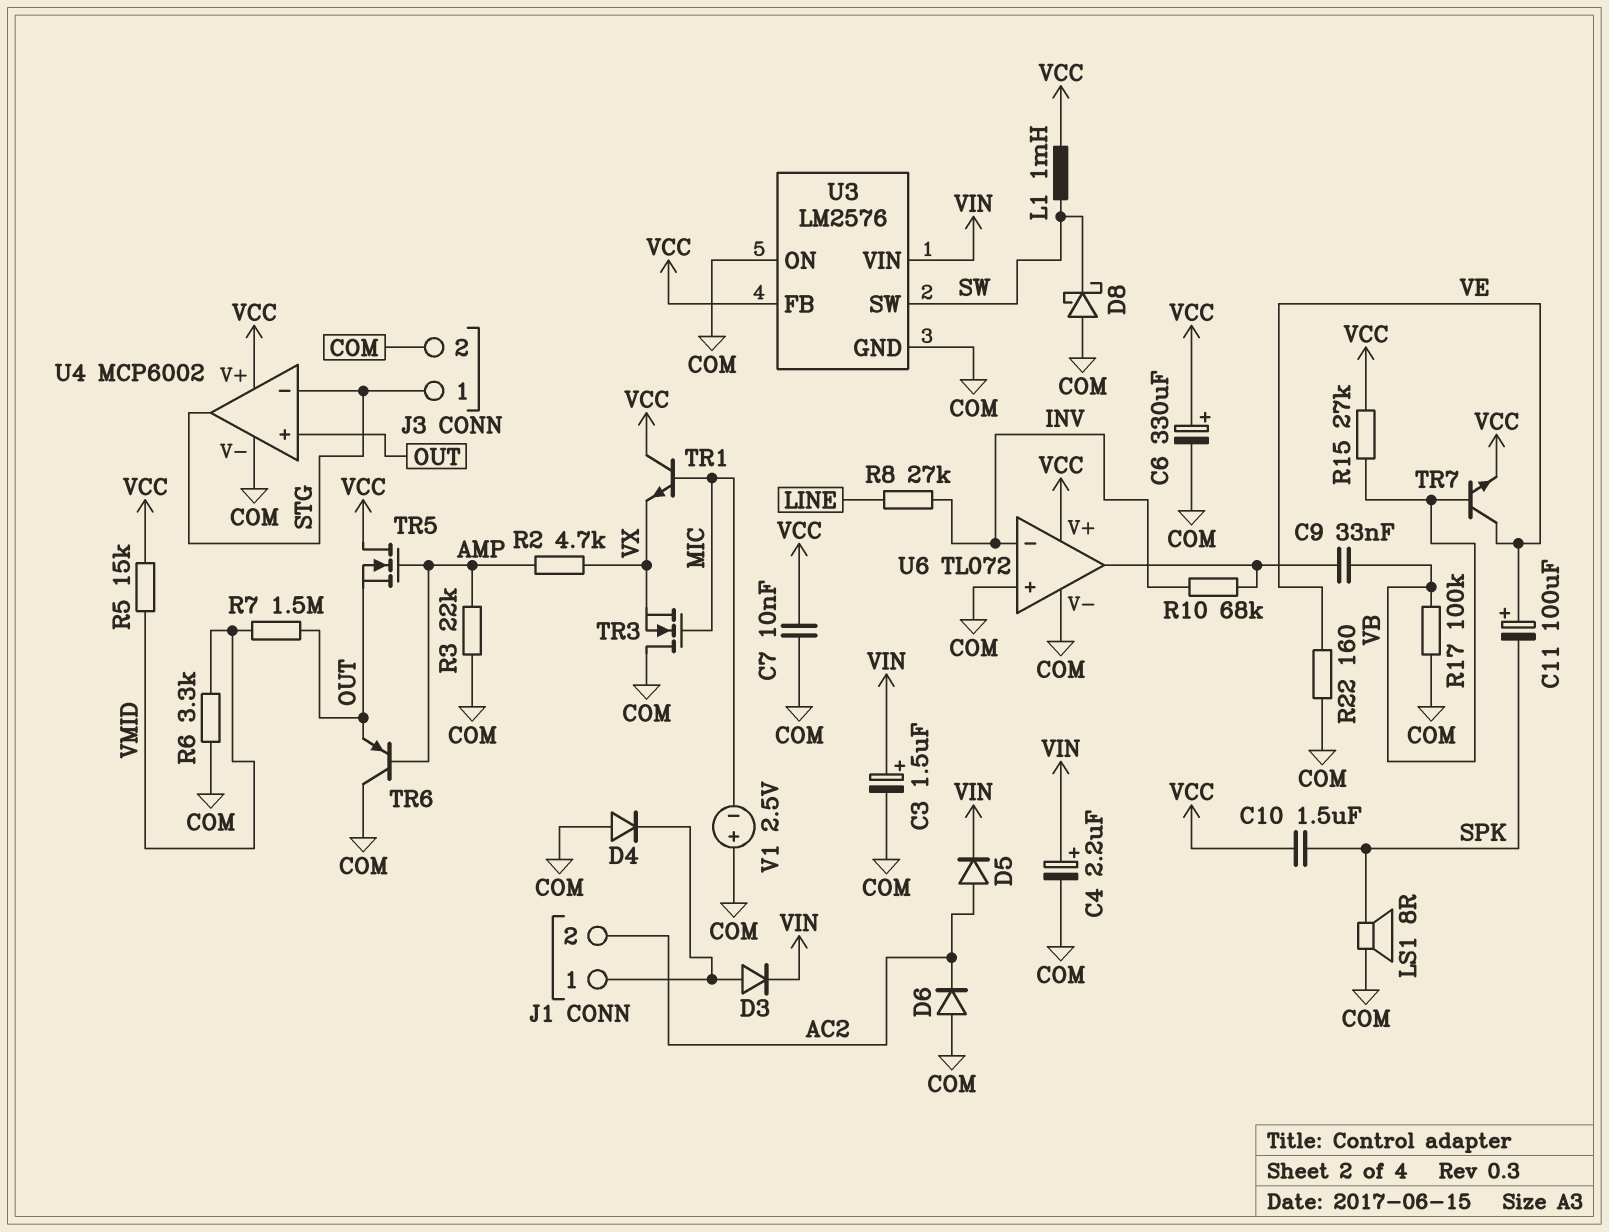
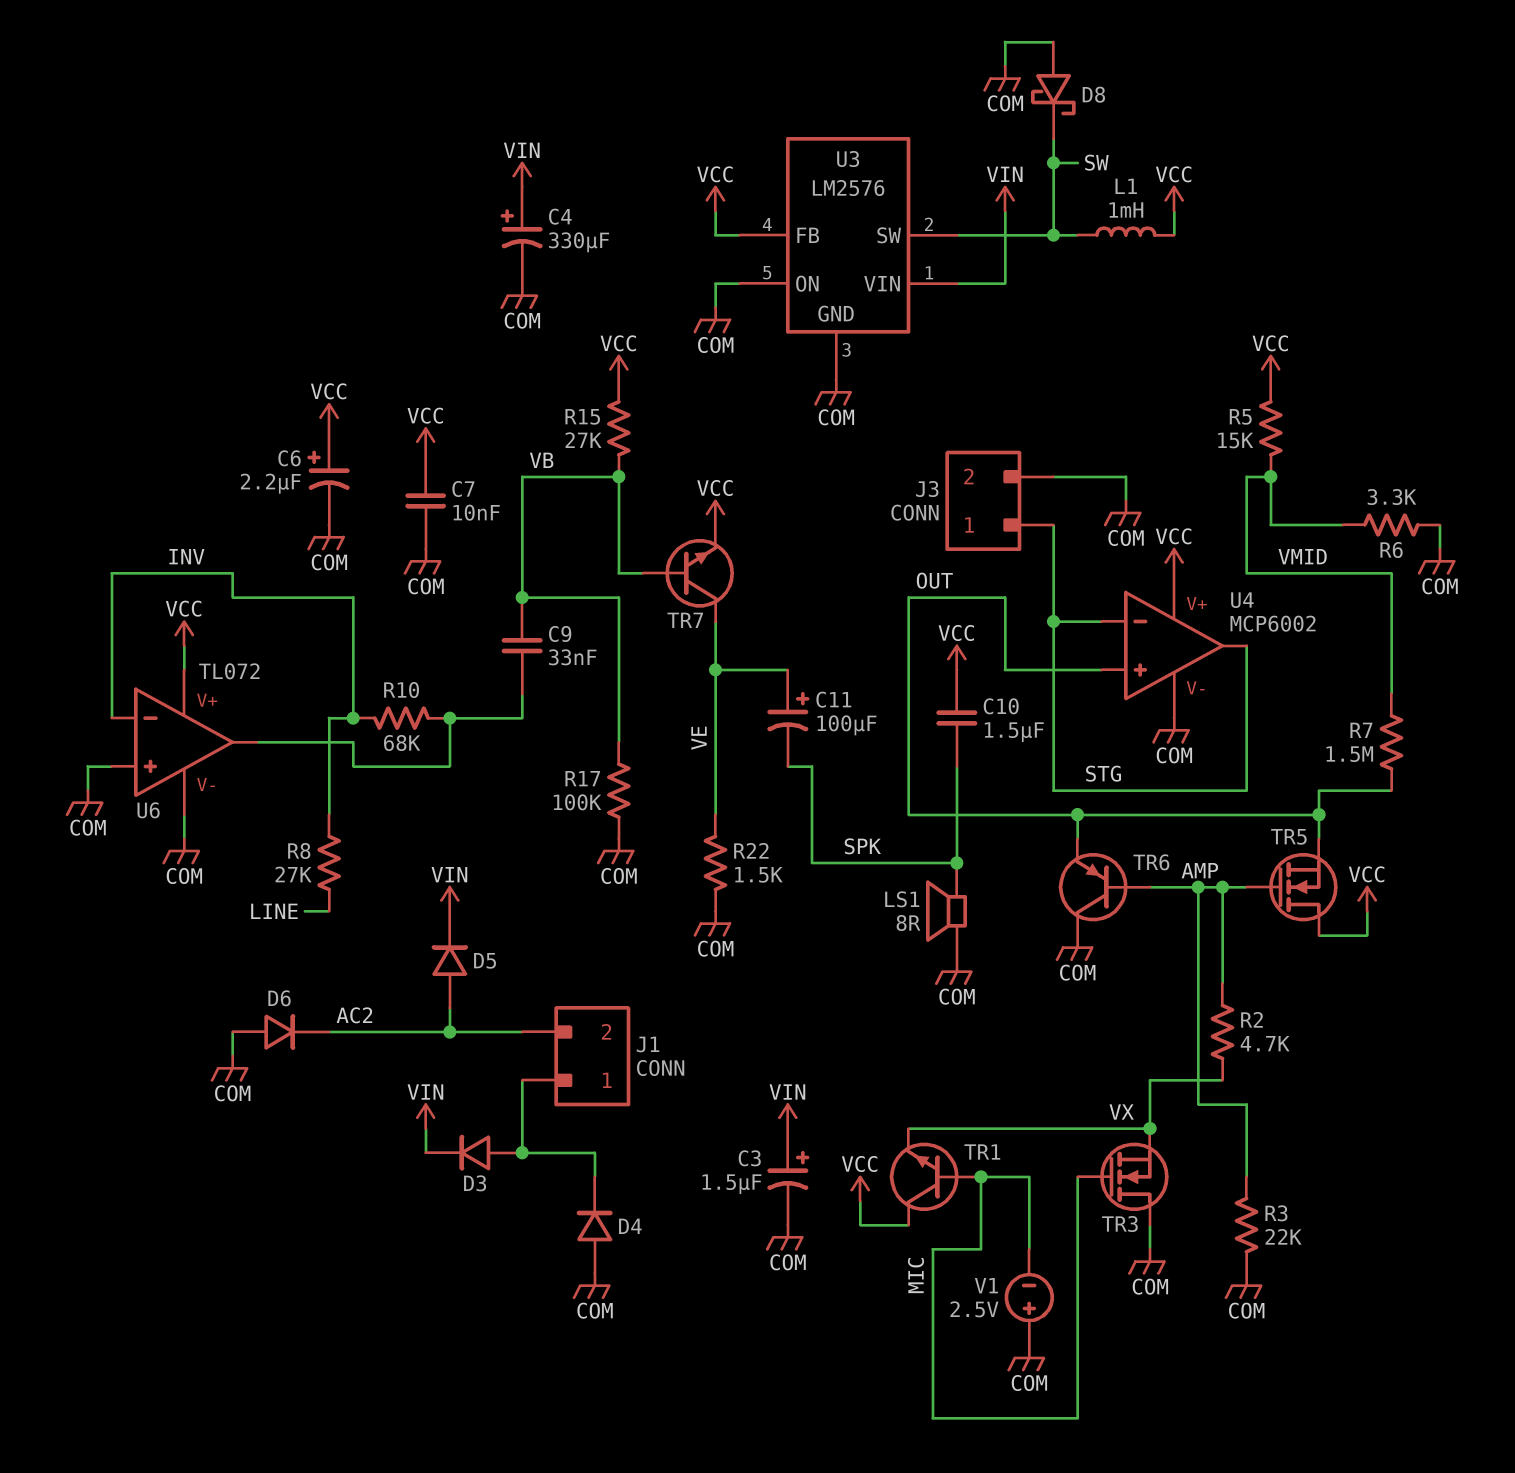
C4: 2.2uF (plus VIN, minus COM) -> 330uF (plus VIN, minus COM)
C6: 330uF (plus VCC, minus COM) -> 2.2uF (plus VCC, minus COM)
R22: 160 (COM, VE) -> 1.5k (COM, VE)

